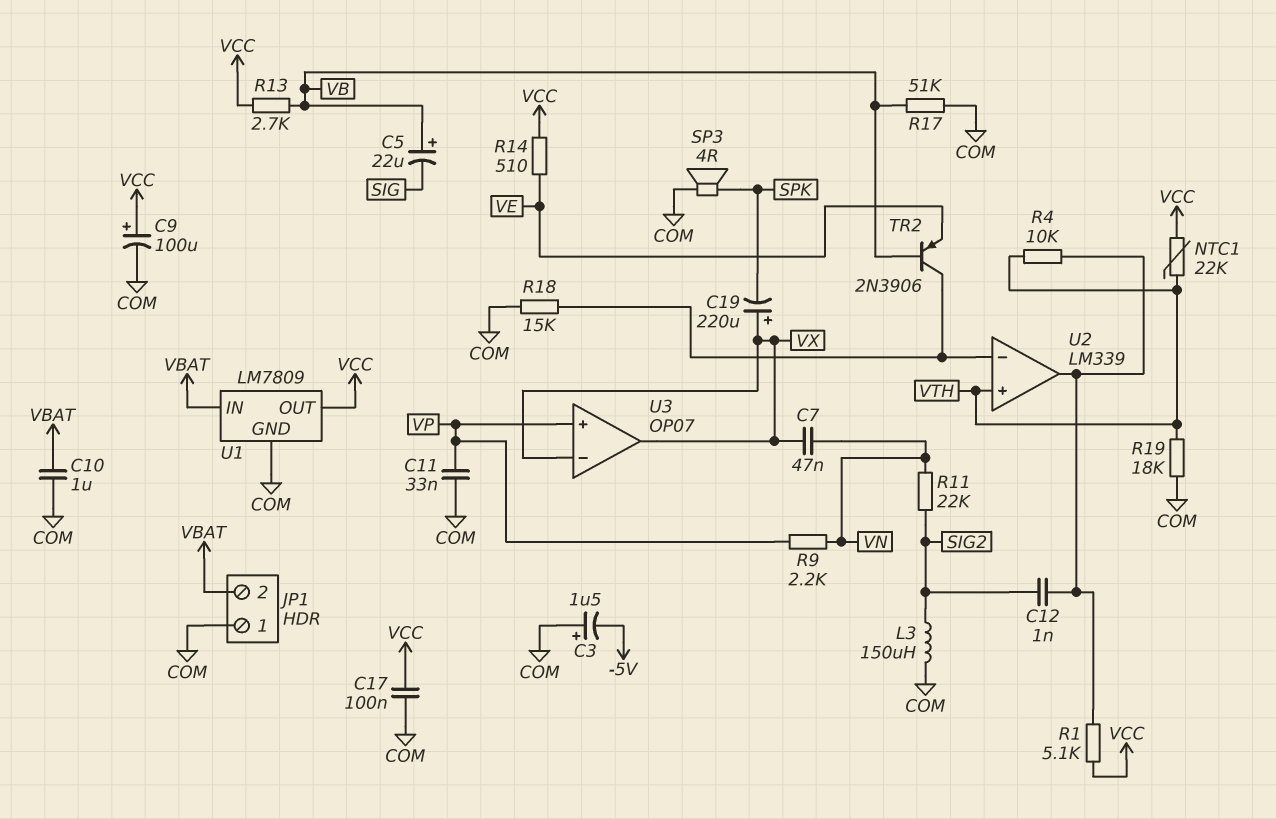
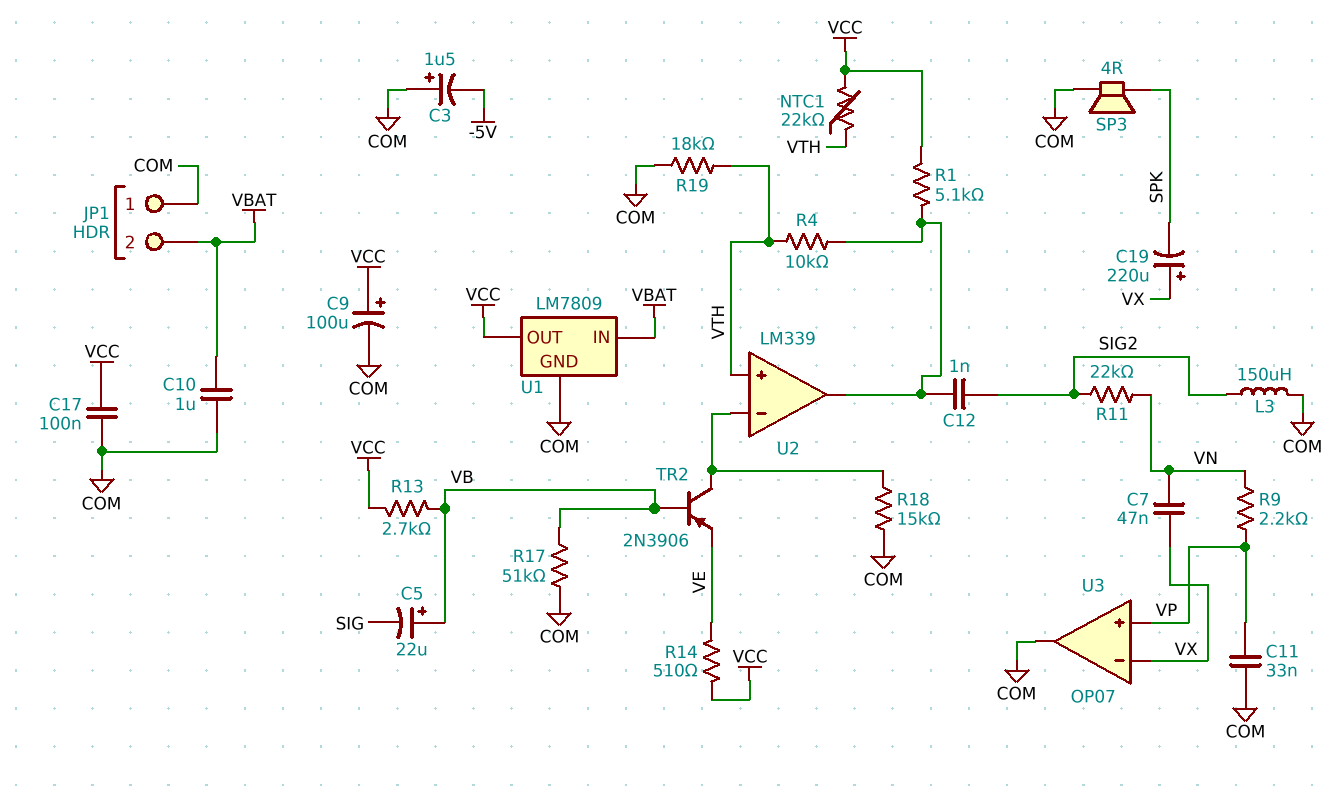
U3 pin out: VX -> COM

